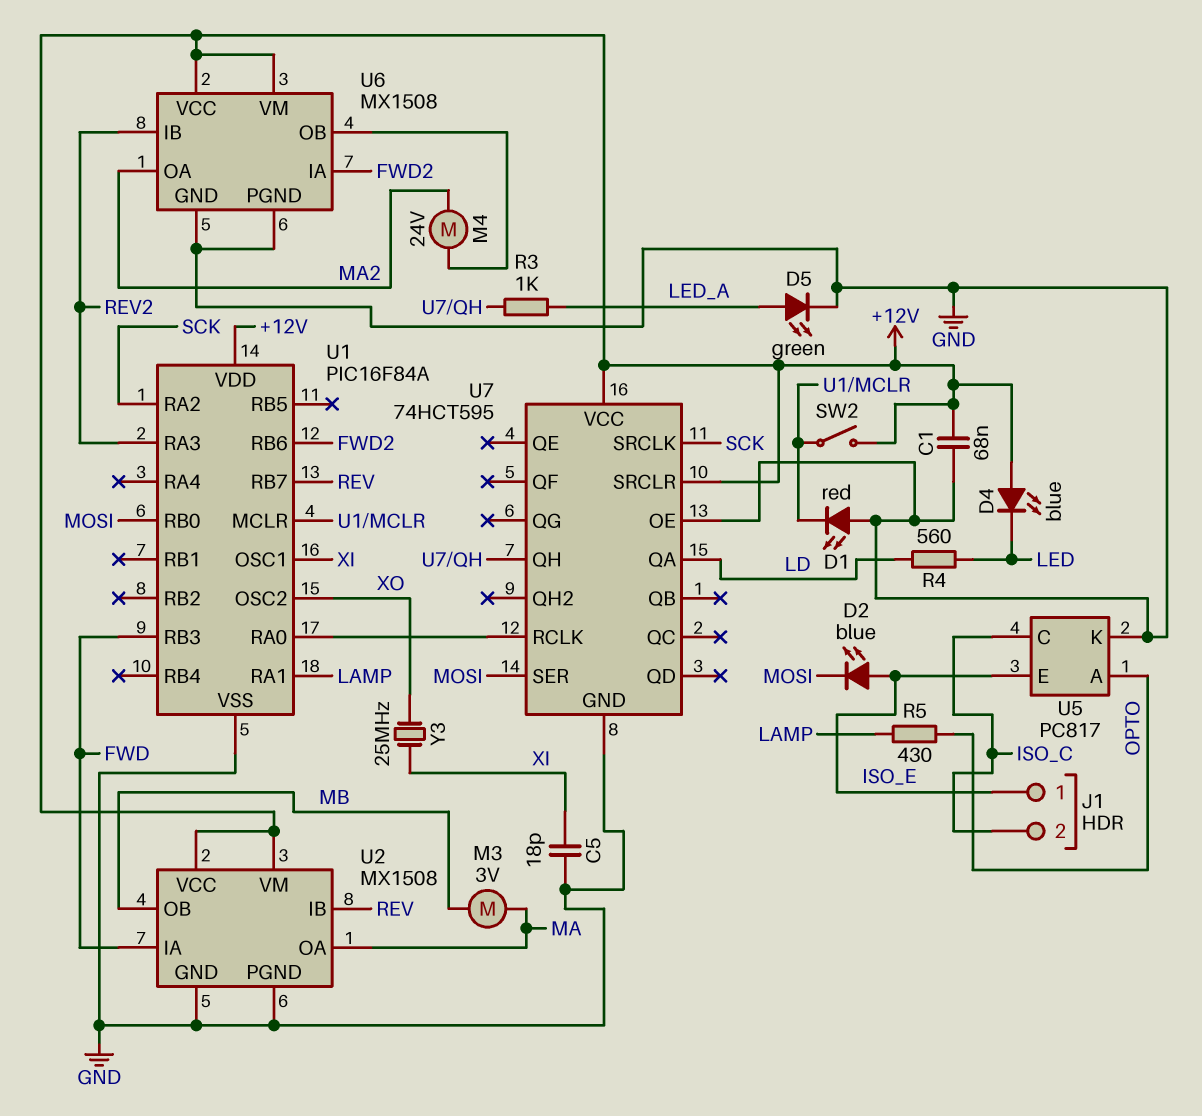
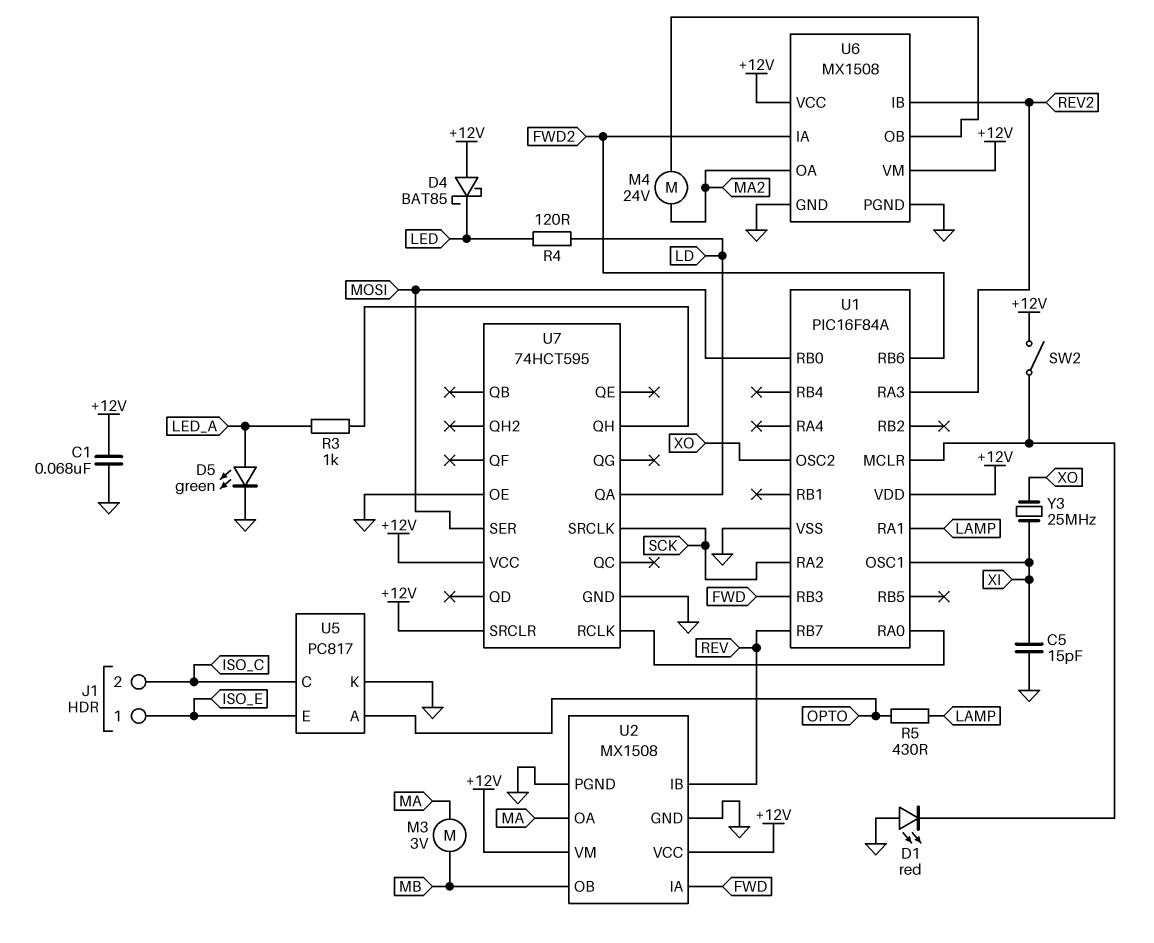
C5: 18pF (GND, XI) -> 15pF (GND, XI)
D2: LED blue (A ISO_E, K MOSI) -> none
D4: LED blue (A +12V, K LED) -> schottky BAT85 (A +12V, K LED)
R4: 560 (LD, LED) -> 120 (LD, LED)

